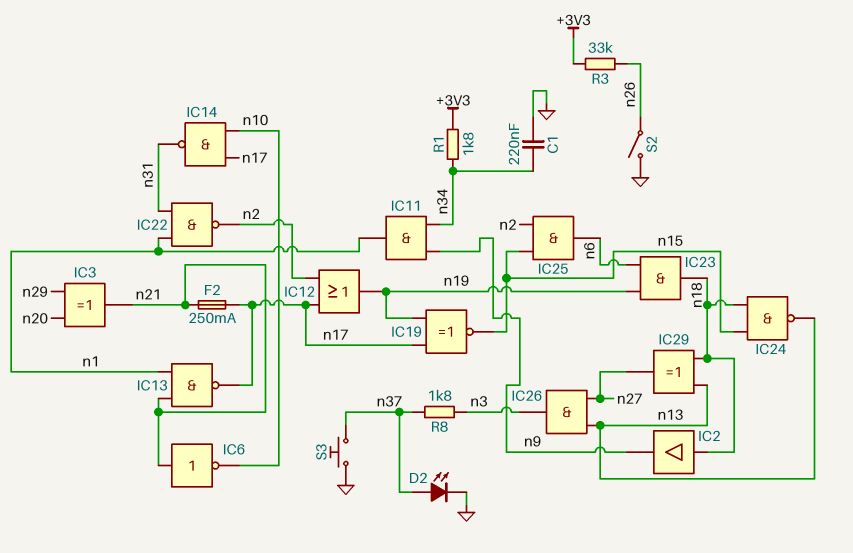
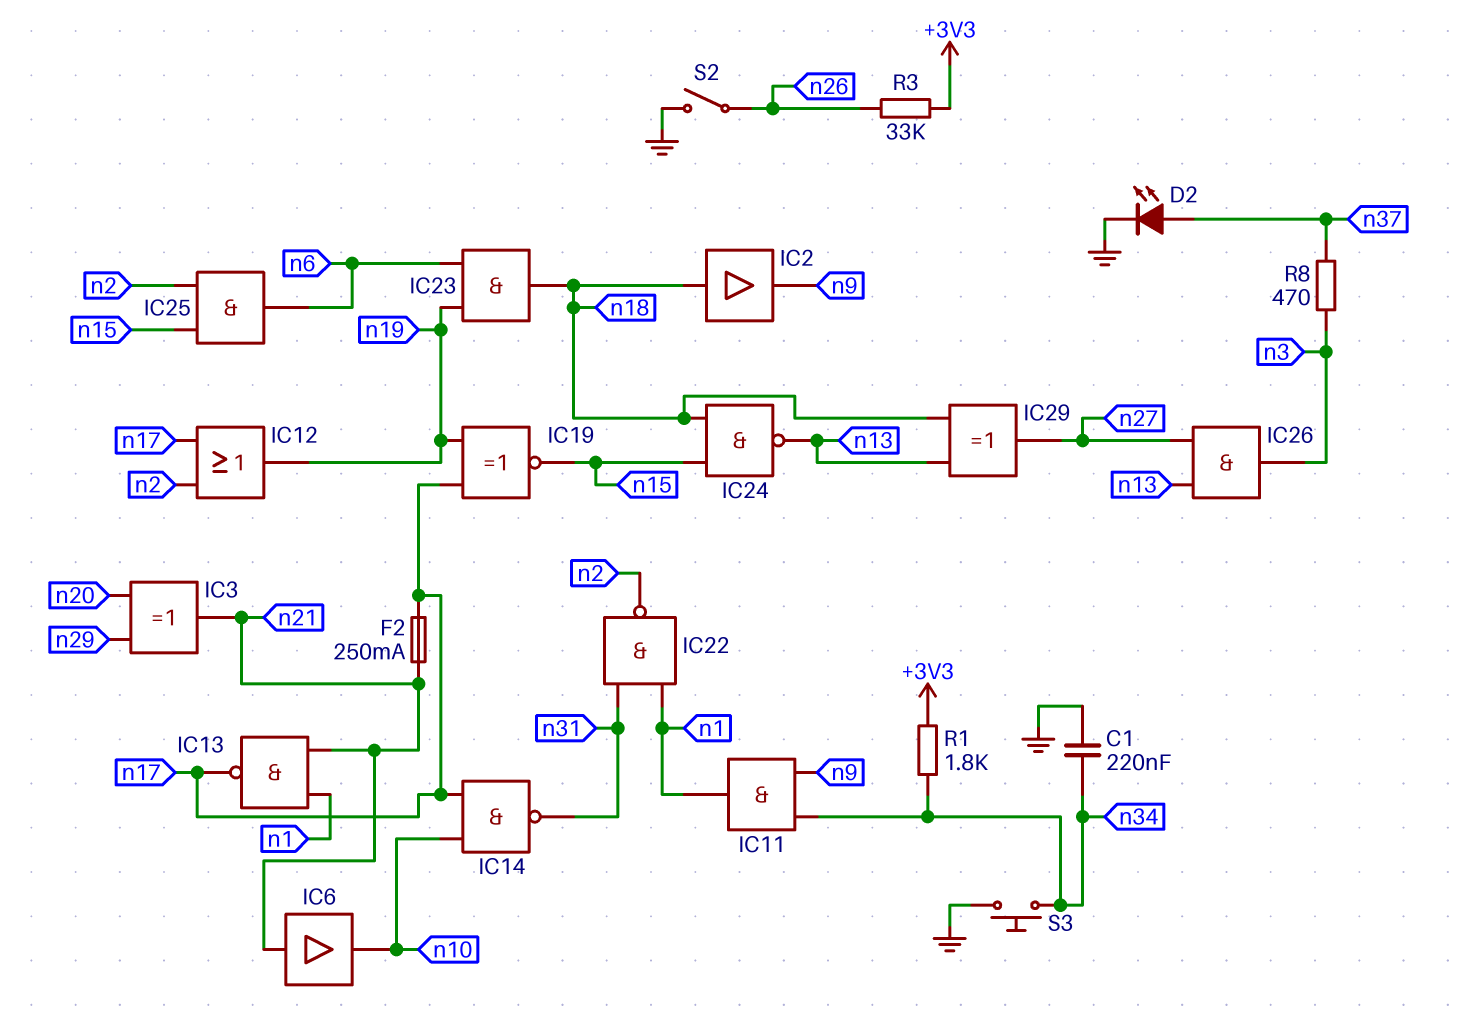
IC6: NOT (in n21, out n10) -> buffer (in n21, out n10)
R8: 1.8k (n3, n37) -> 470 (n3, n37)
S3: button (GND, n37) -> button (GND, n34)

